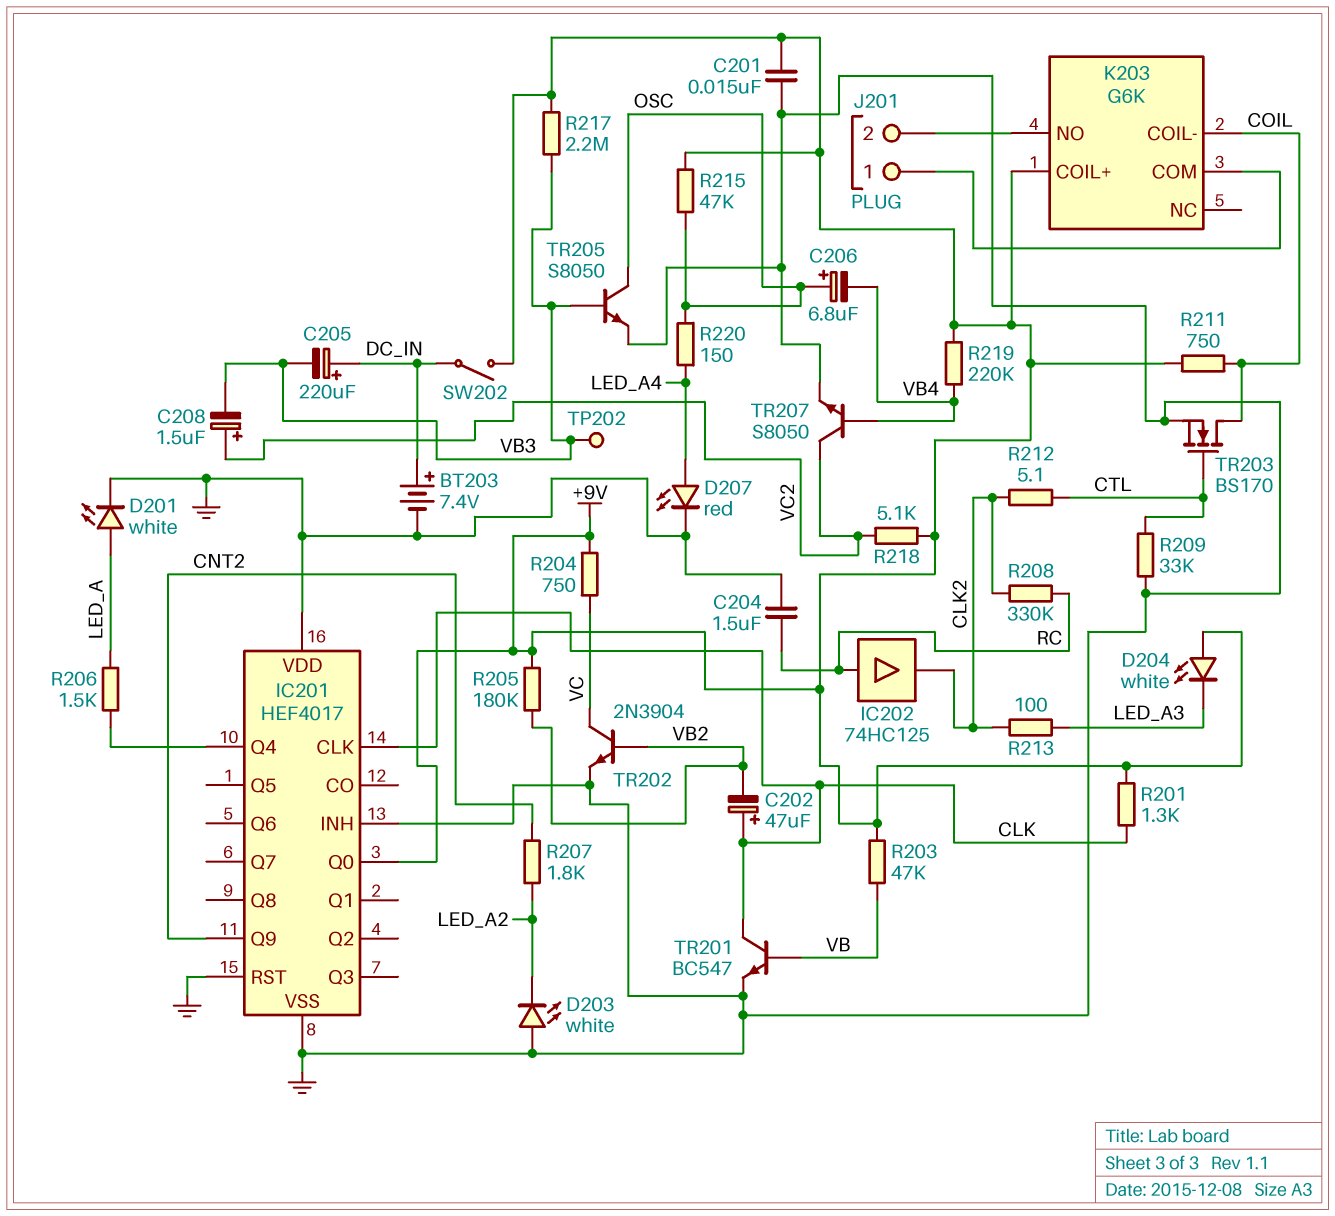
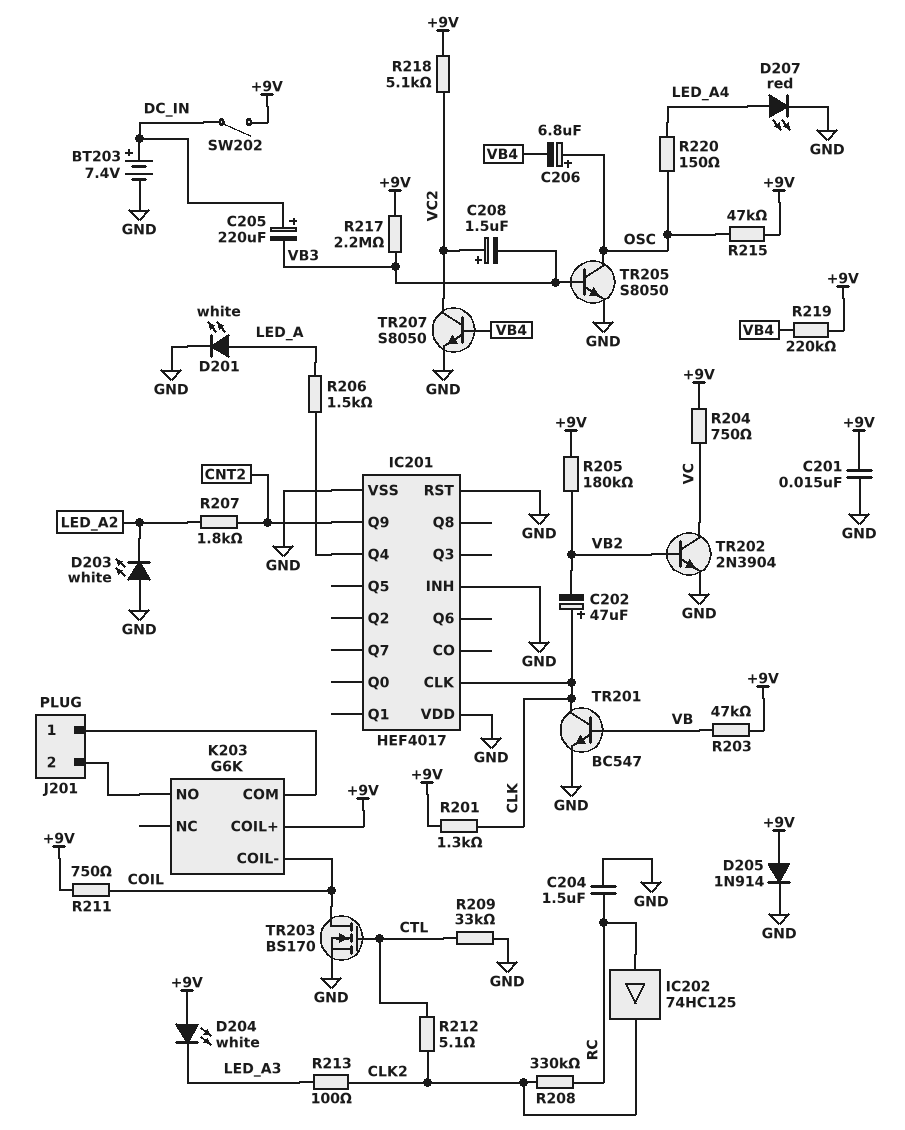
D205: none -> diode 1N914 (A +9V, K GND)
IC201 pin Q0: +9V -> none
TP202: test point (VB3) -> none

